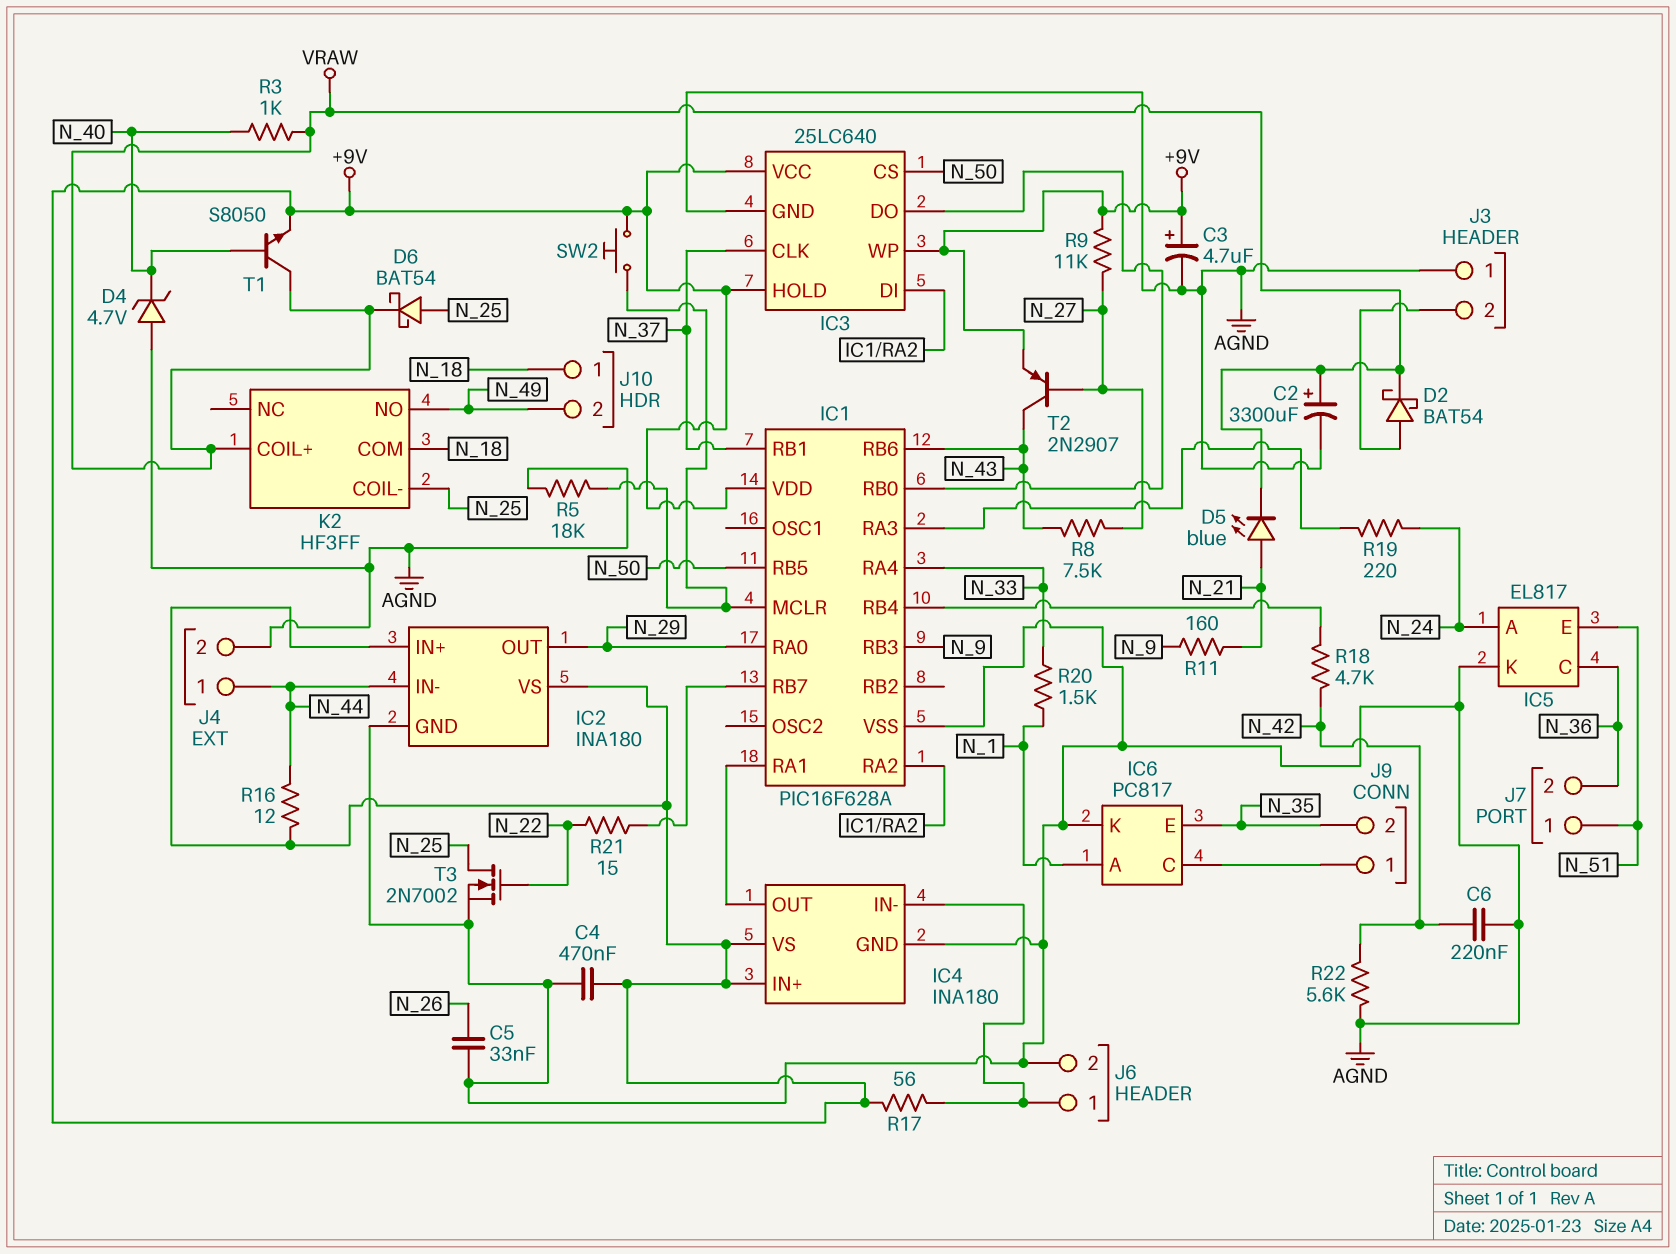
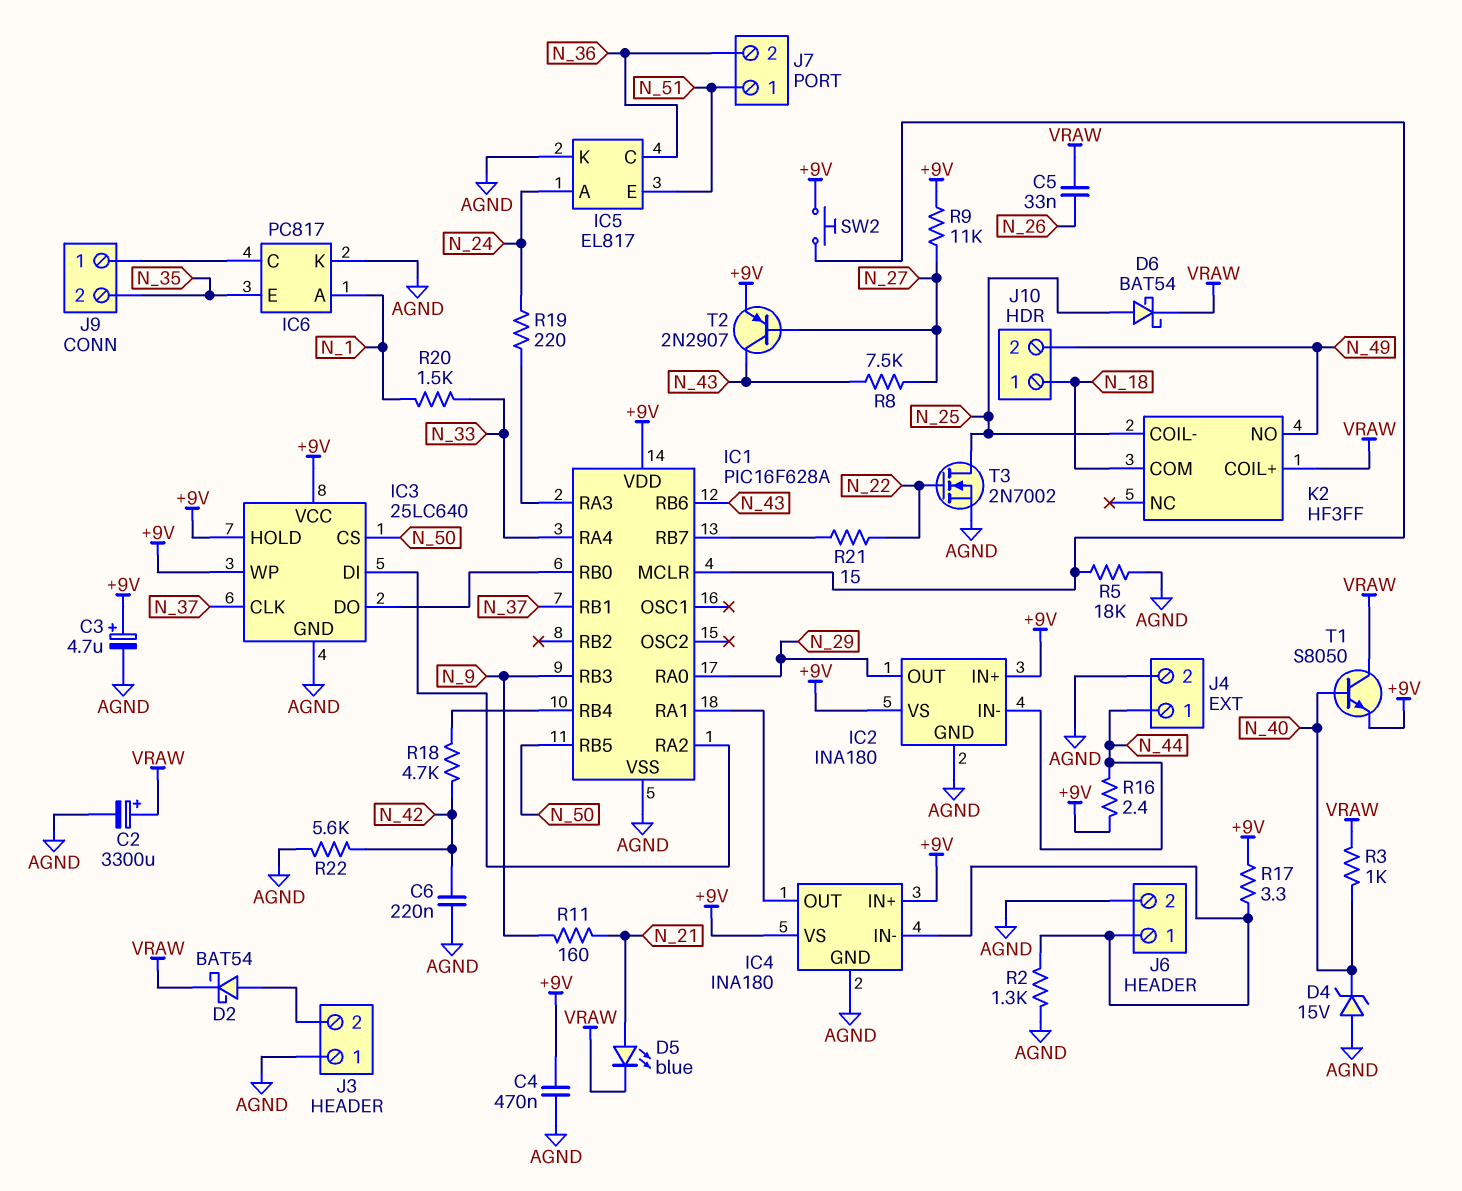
C5: 33nF (AGND, N_26) -> 33nF (N_26, VRAW)
D4: zener 4.7V (A AGND, K N_40) -> zener 15V (A AGND, K N_40)
R2: none -> 1.3k (AGND, IC4/IN-)
R16: 12 (+9V, N_44) -> 2.4 (+9V, N_44)
R17: 56 (+9V, IC4/IN-) -> 3.3 (+9V, IC4/IN-)

